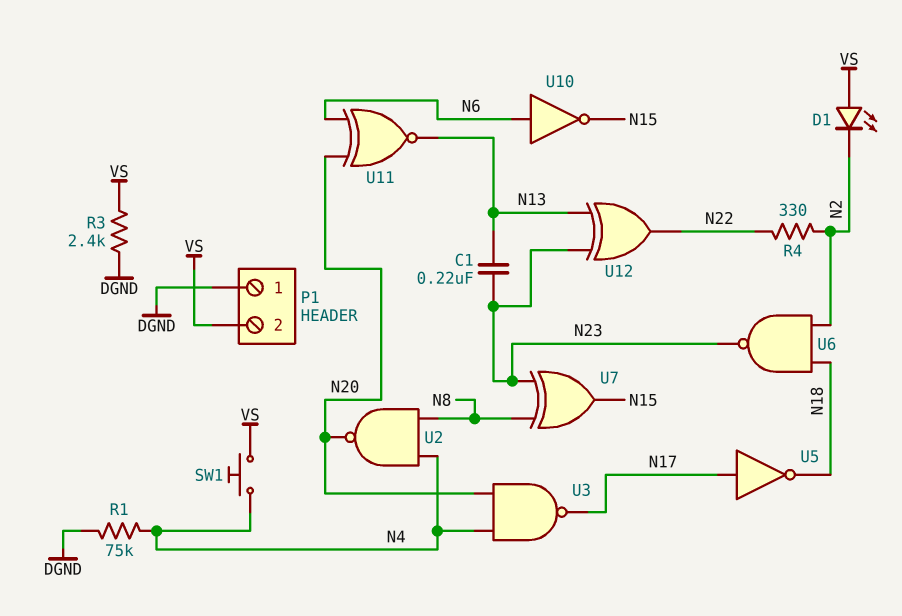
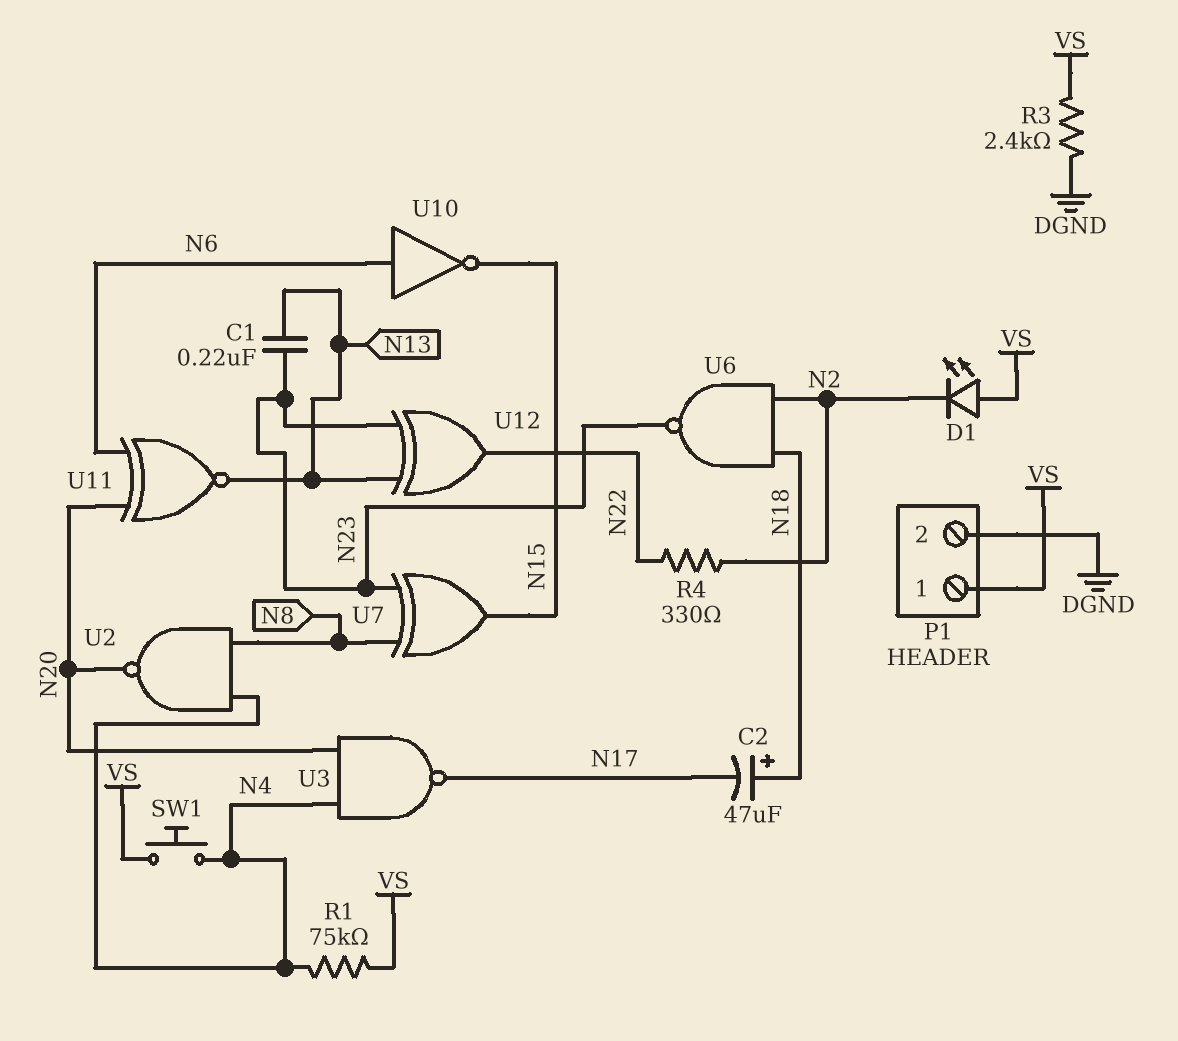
C2: none -> 47uF (plus N18, minus N17)
P1 pin 1: DGND -> VS
P1 pin 2: VS -> DGND
R1: 75k (DGND, N4) -> 75k (N4, VS)
U5: NOT (in N17, out N18) -> none

